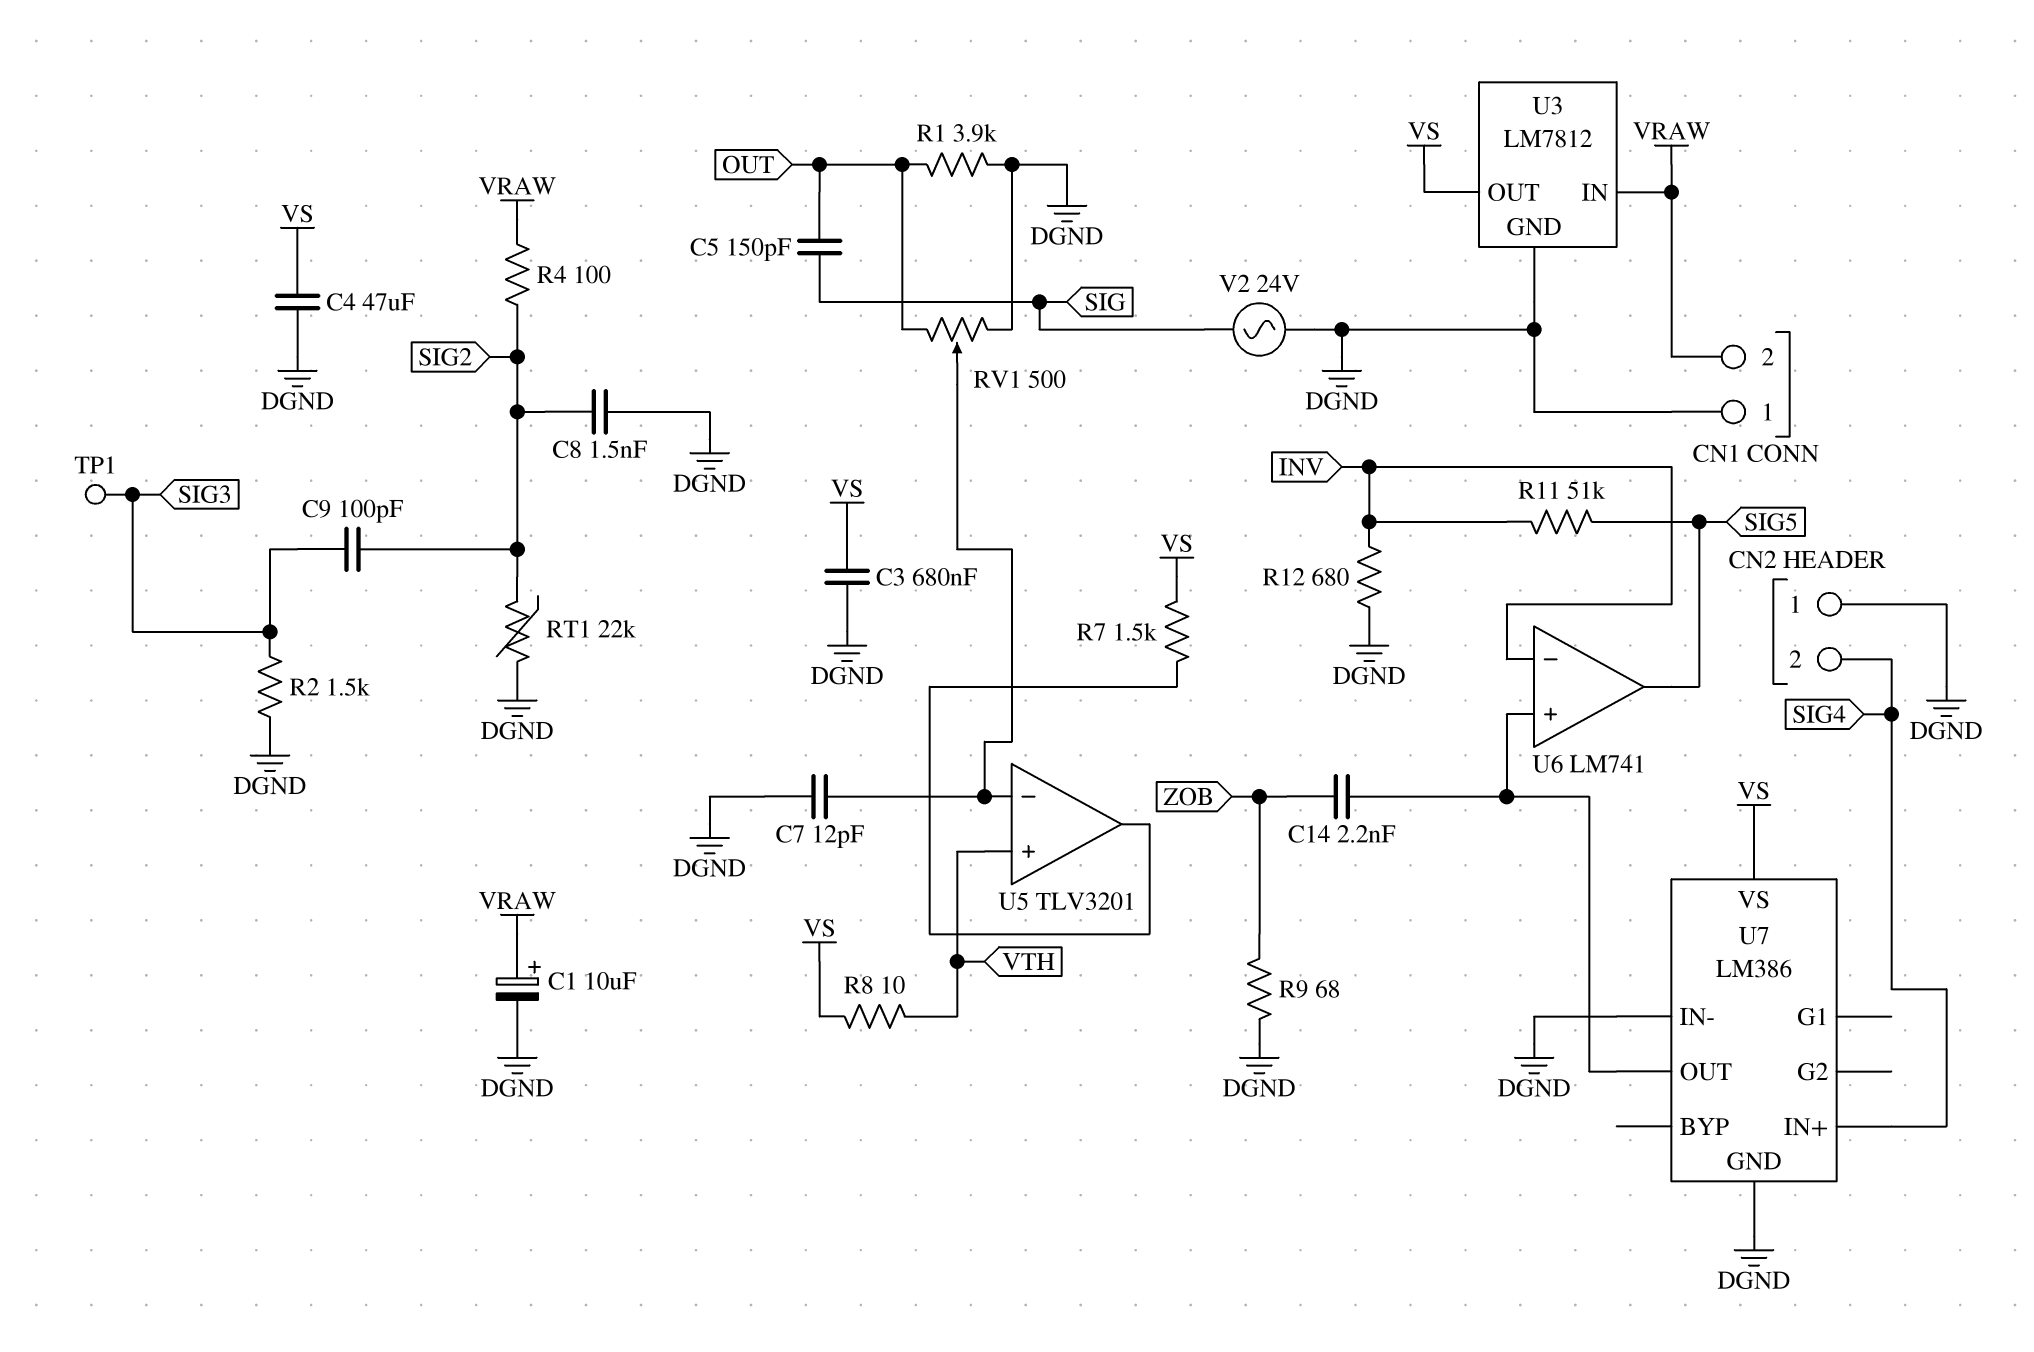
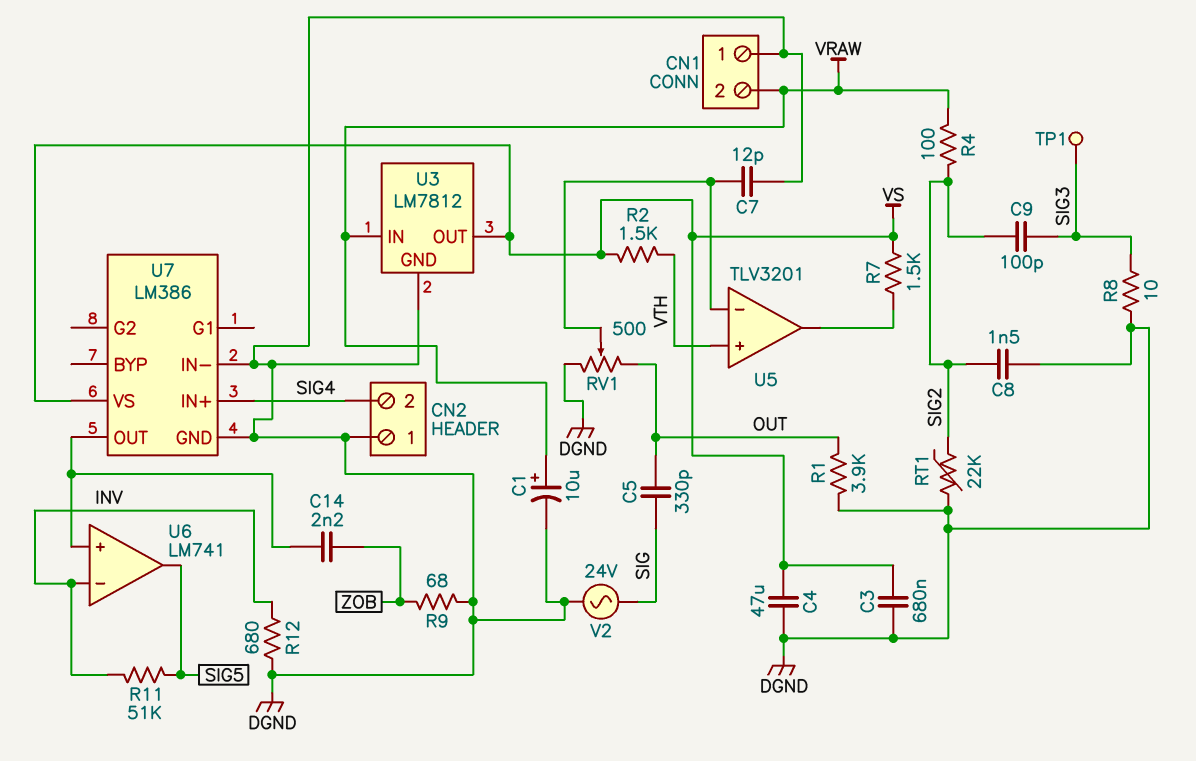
C5: 150pF (OUT, SIG) -> 330pF (OUT, SIG)
R2: 1.5k (DGND, SIG3) -> 1.5k (VS, VTH)
R8: 10 (VS, VTH) -> 10 (DGND, SIG3)

